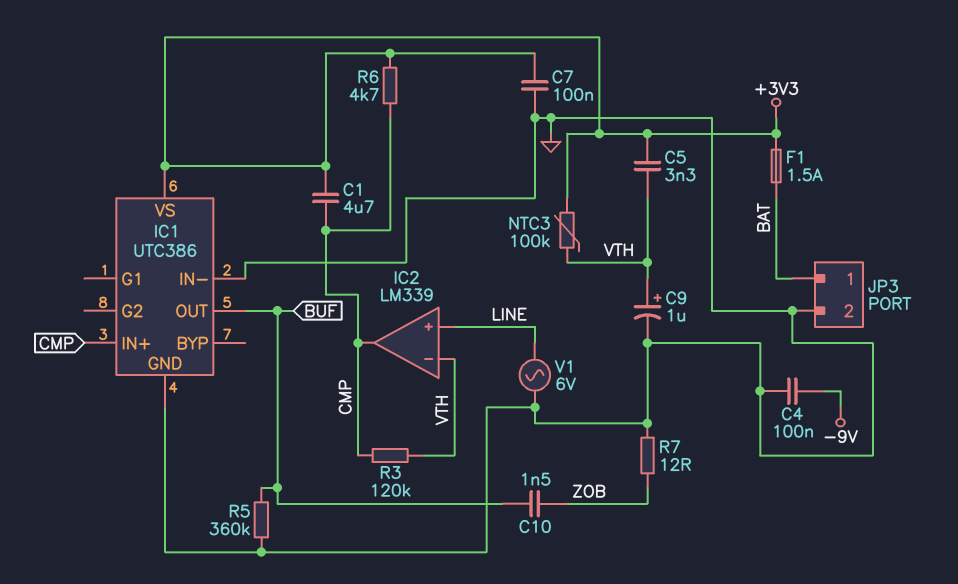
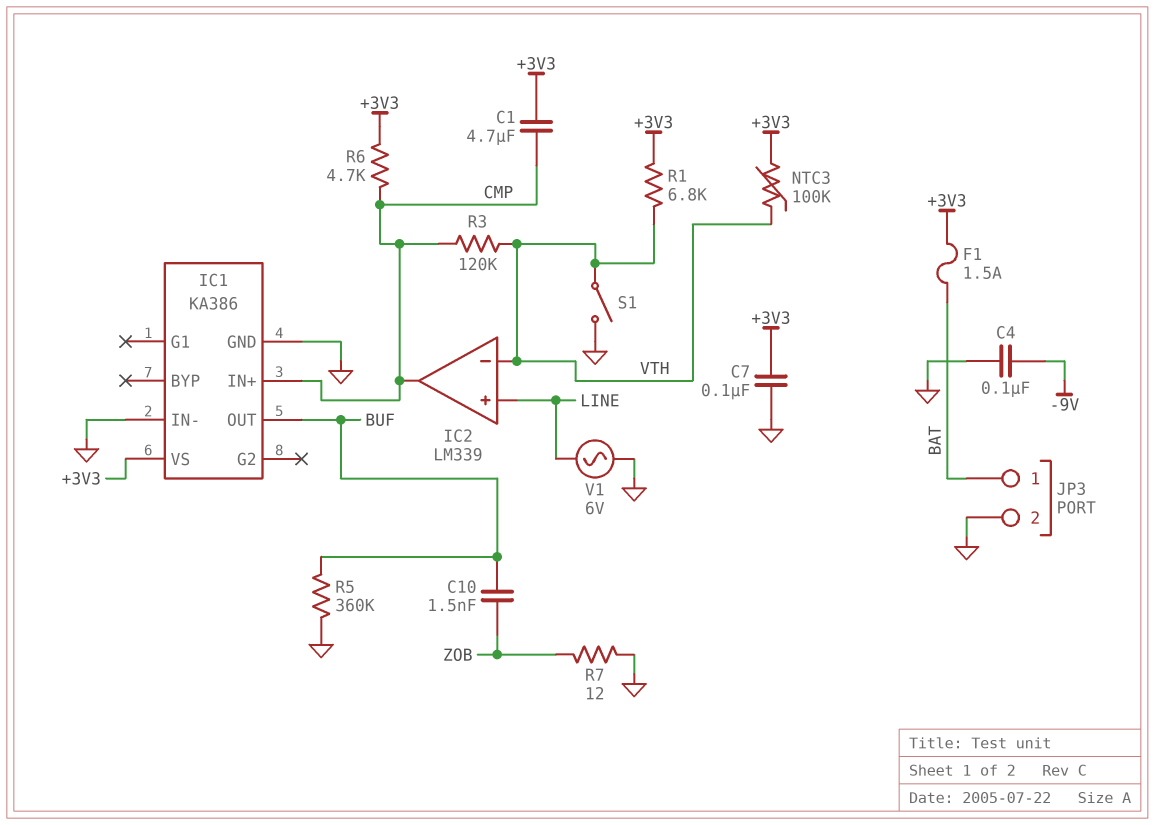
C5: 3.3nF (+3V3, VTH) -> none
C9: 1uF (plus VTH, minus GND) -> none
IC1: UTC386 -> KA386
R1: none -> 6.8k (+3V3, VTH)
S1: none -> switch (GND, VTH)

